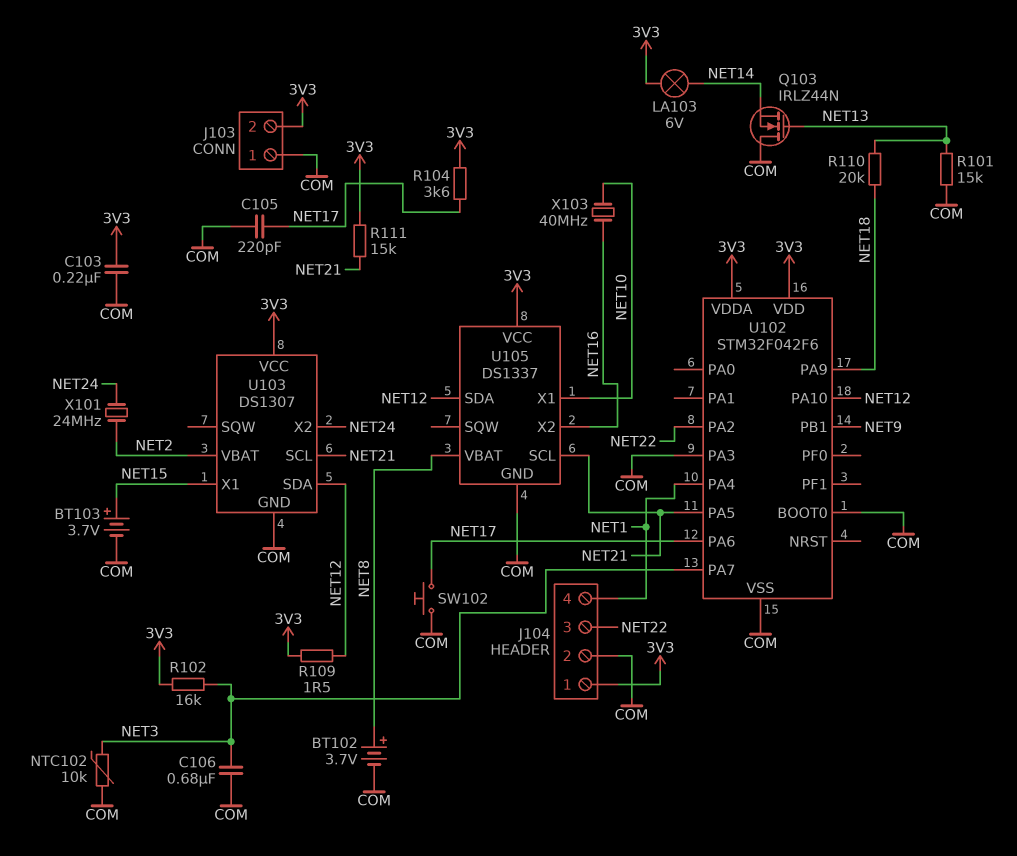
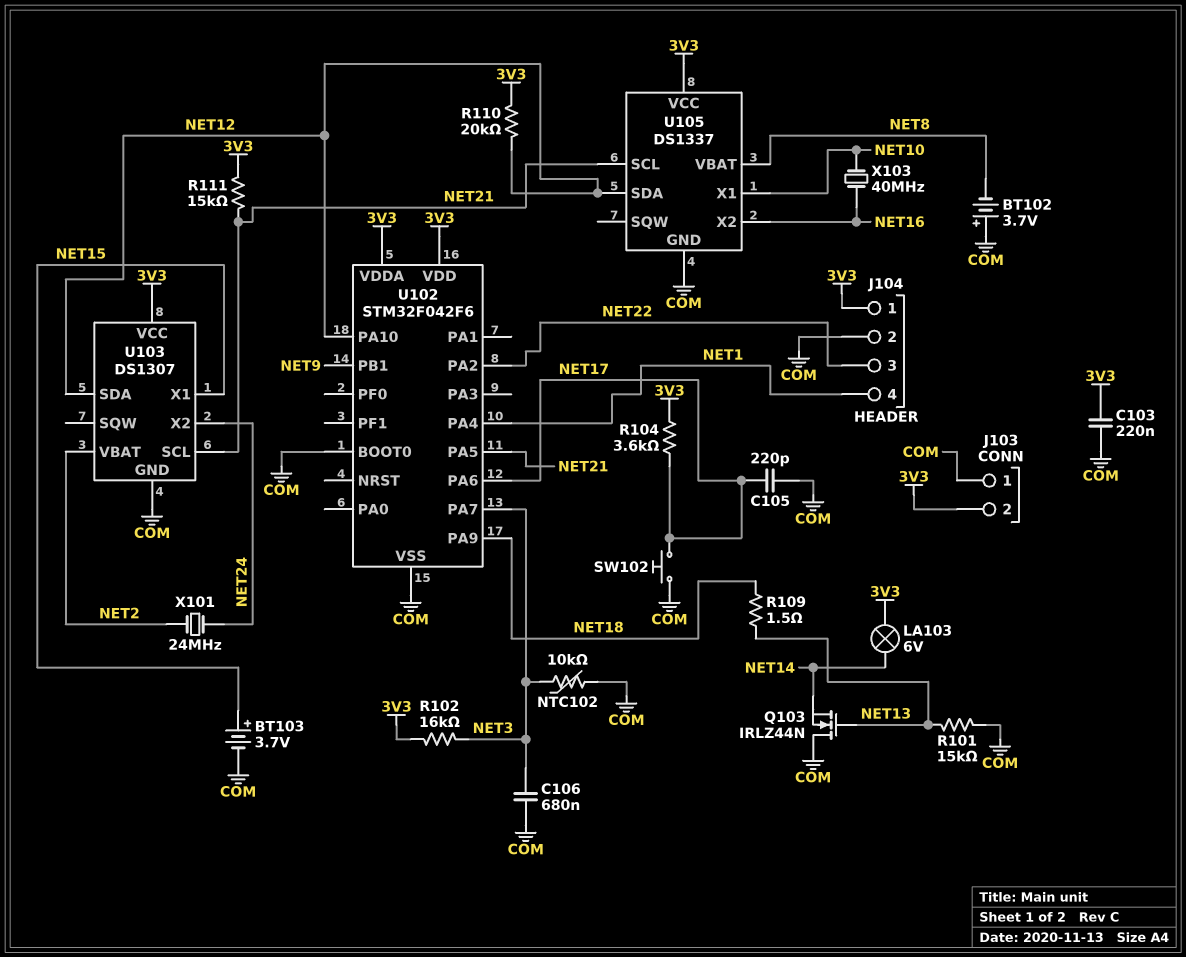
BT102: 3.7V (plus NET8, minus COM) -> 3.7V (plus COM, minus NET8)
R109: 1.5 (3V3, NET12) -> 1.5 (NET13, NET18)
R110: 20k (NET13, NET18) -> 20k (3V3, NET12)
U102 pin PA3: COM -> none

